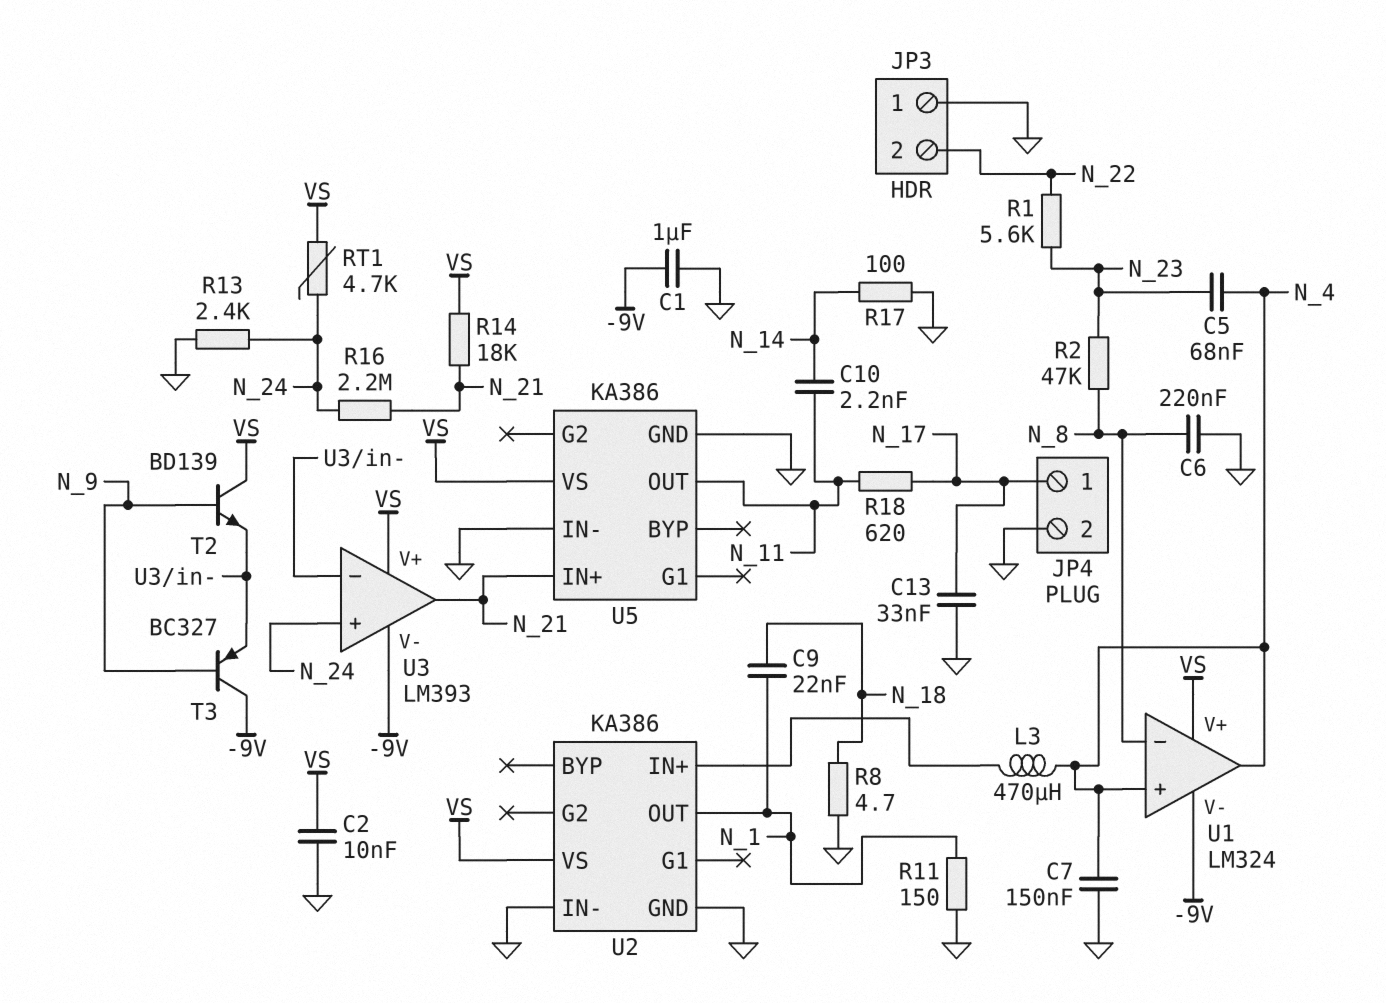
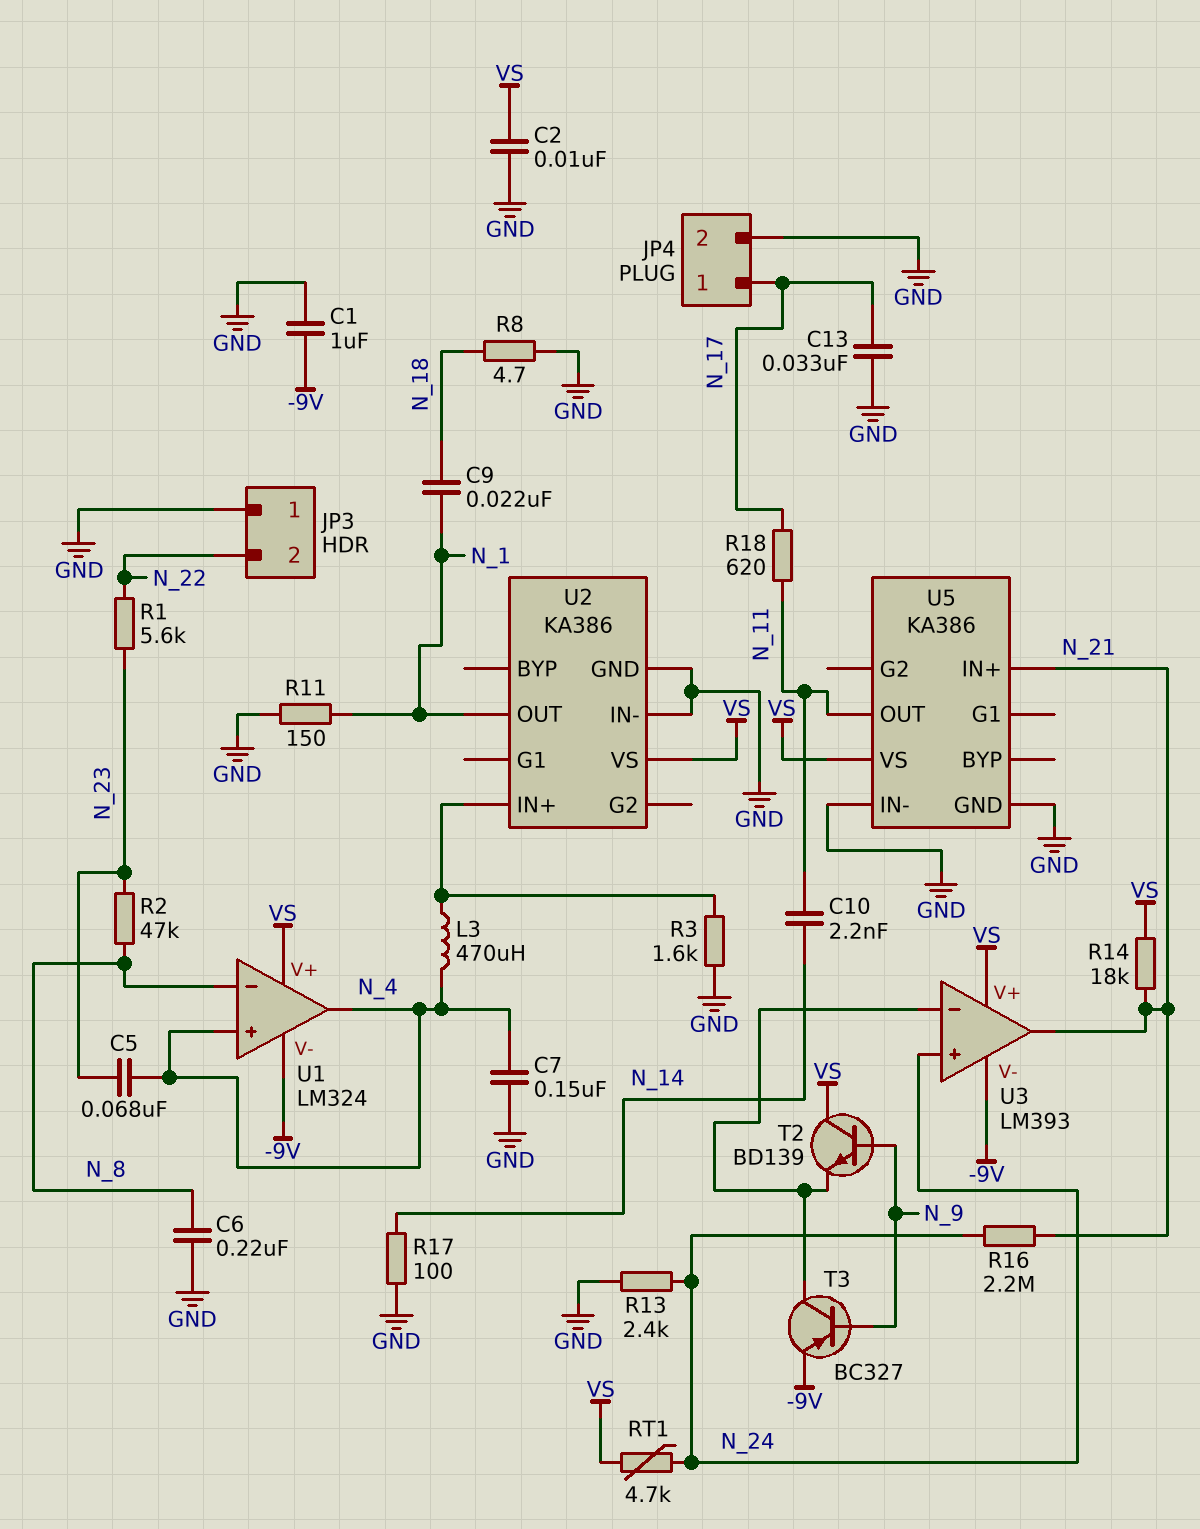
R3: none -> 1.6k (GND, U2/IN+)
T3: PNP BC327 (B N_9, C -9V, E U3/in-) -> PNP BC327 (B N_9, C U3/in-, E -9V)

